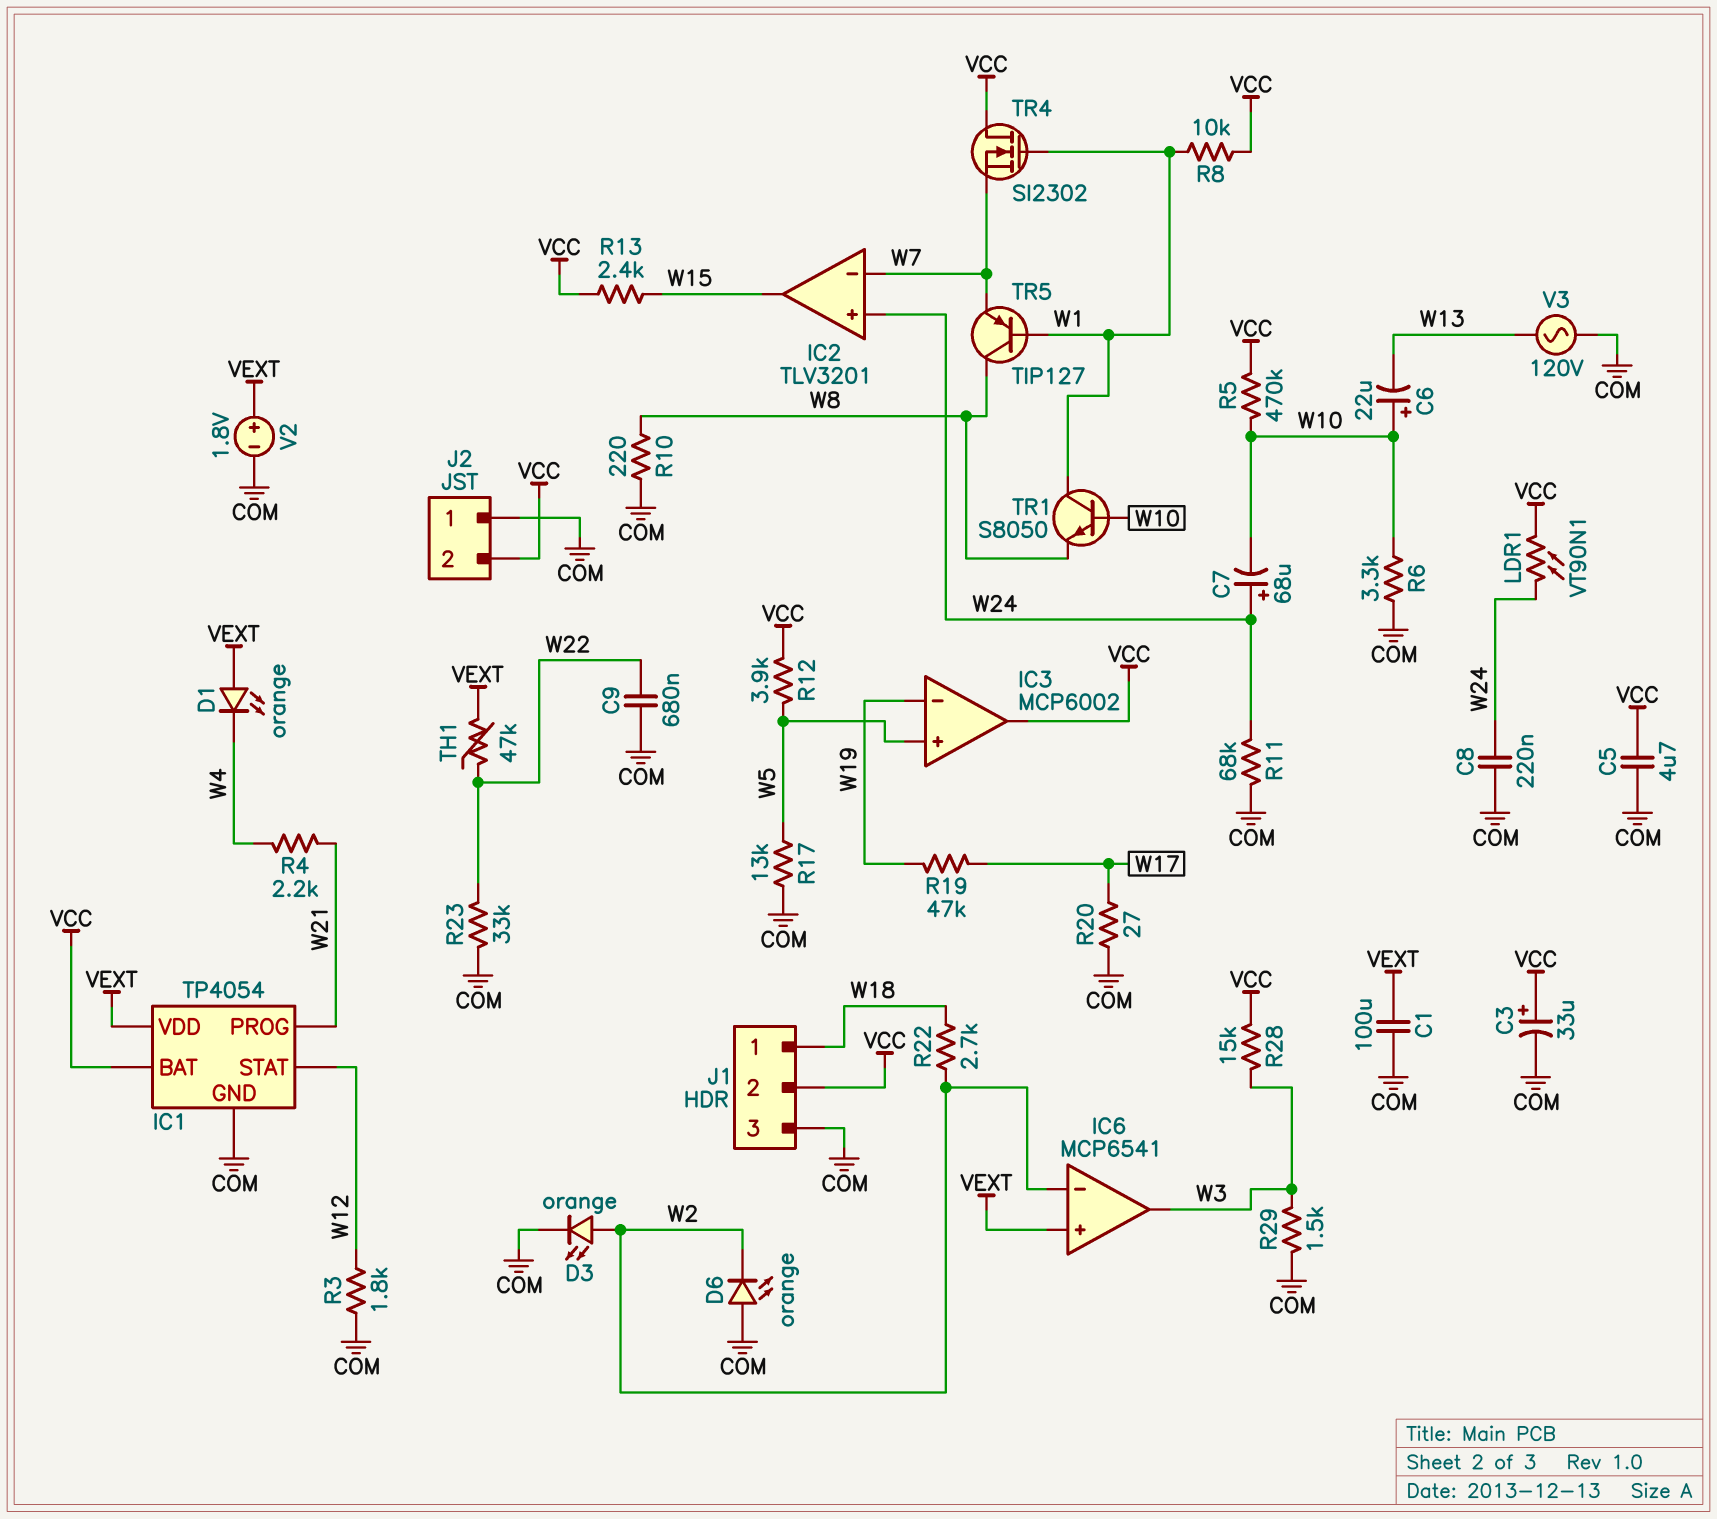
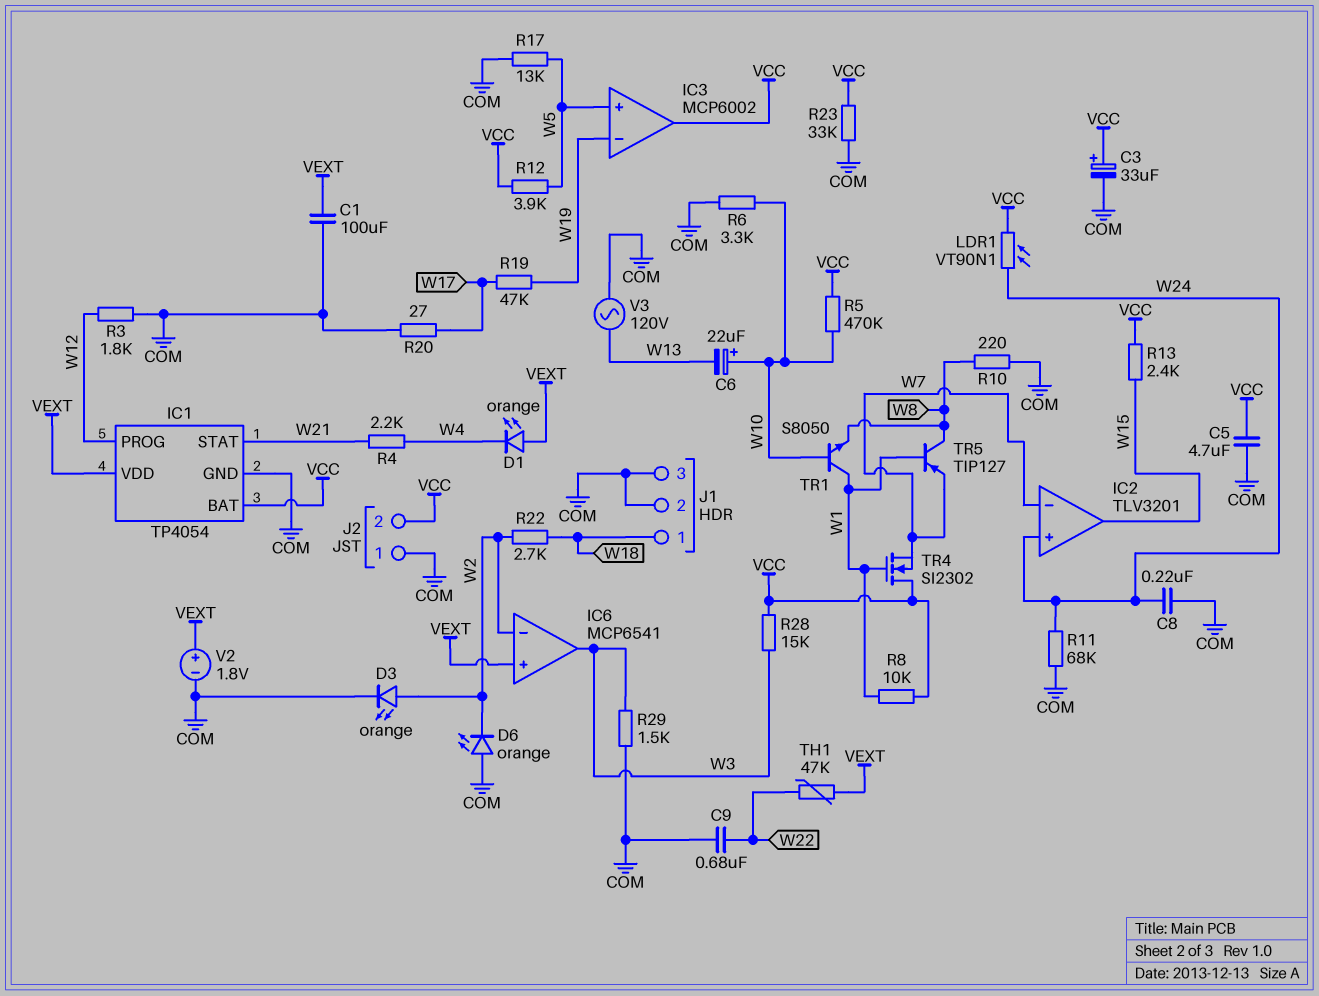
C7: 68uF (plus W24, minus W10) -> none
IC1 pin PROG: W21 -> W12
IC1 pin STAT: W12 -> W21
J1 pin 2: VCC -> COM
R23: 33k (COM, W22) -> 33k (COM, VCC)

